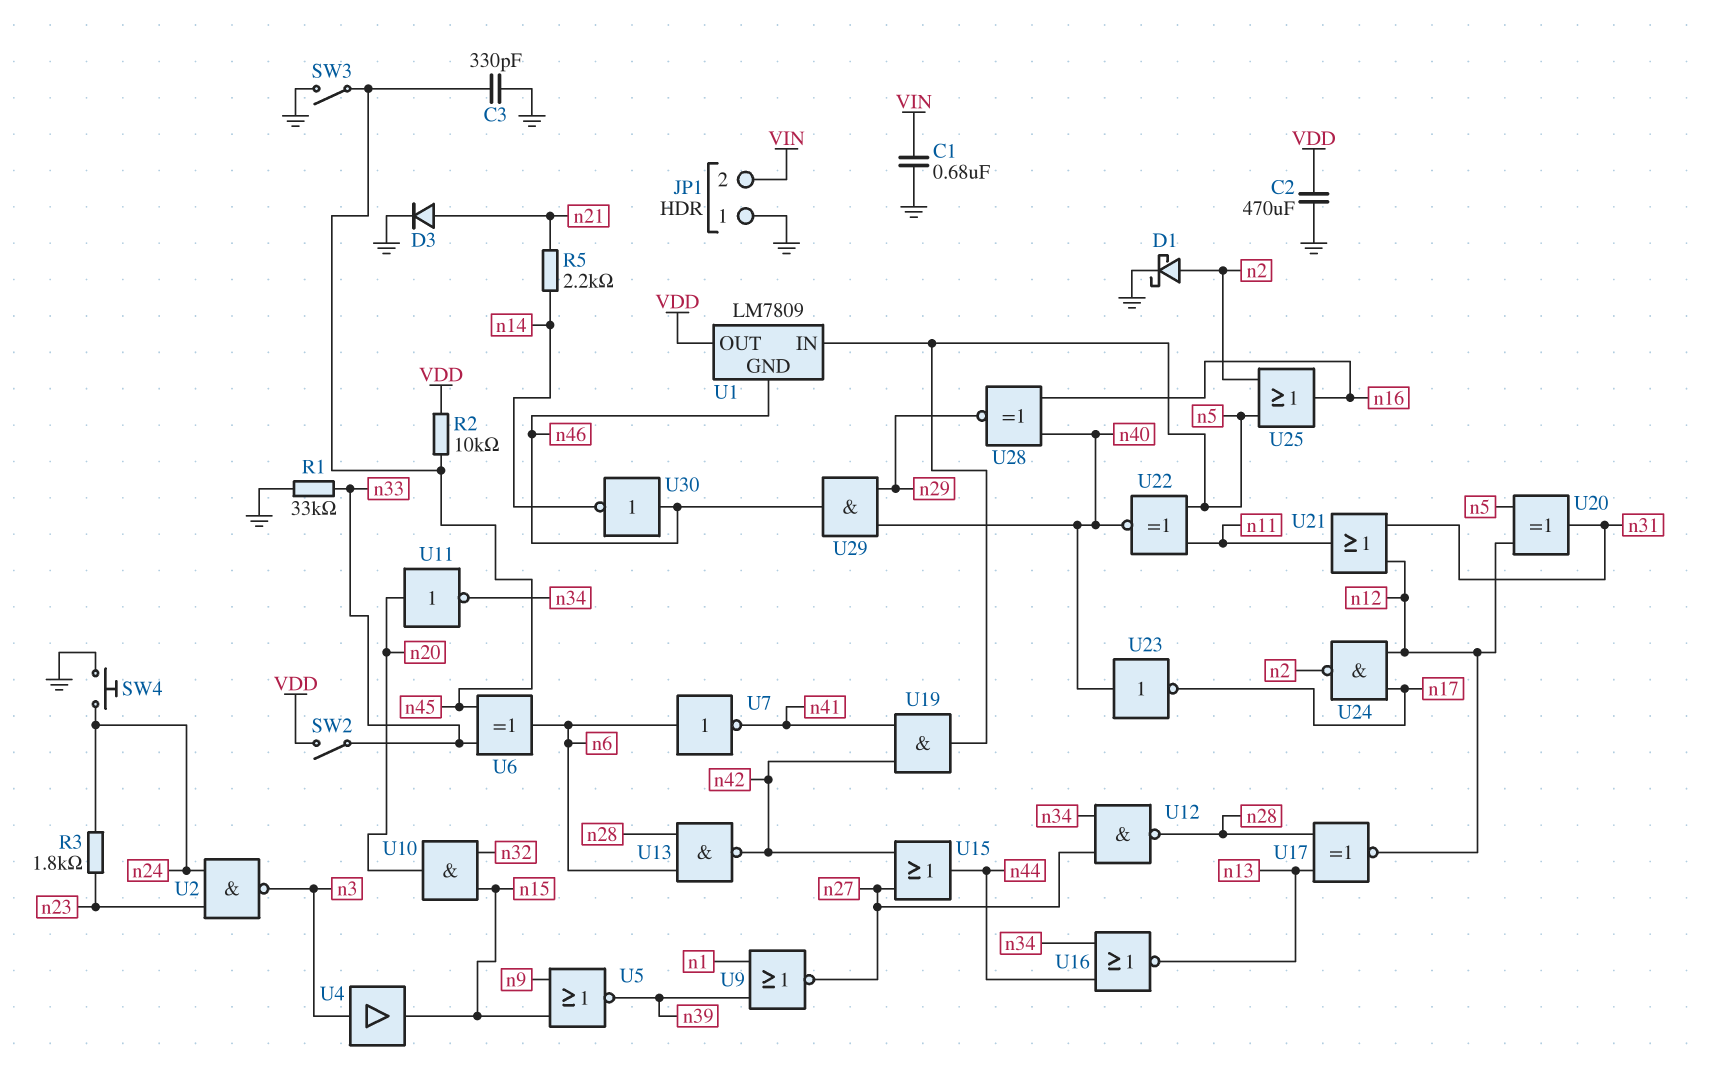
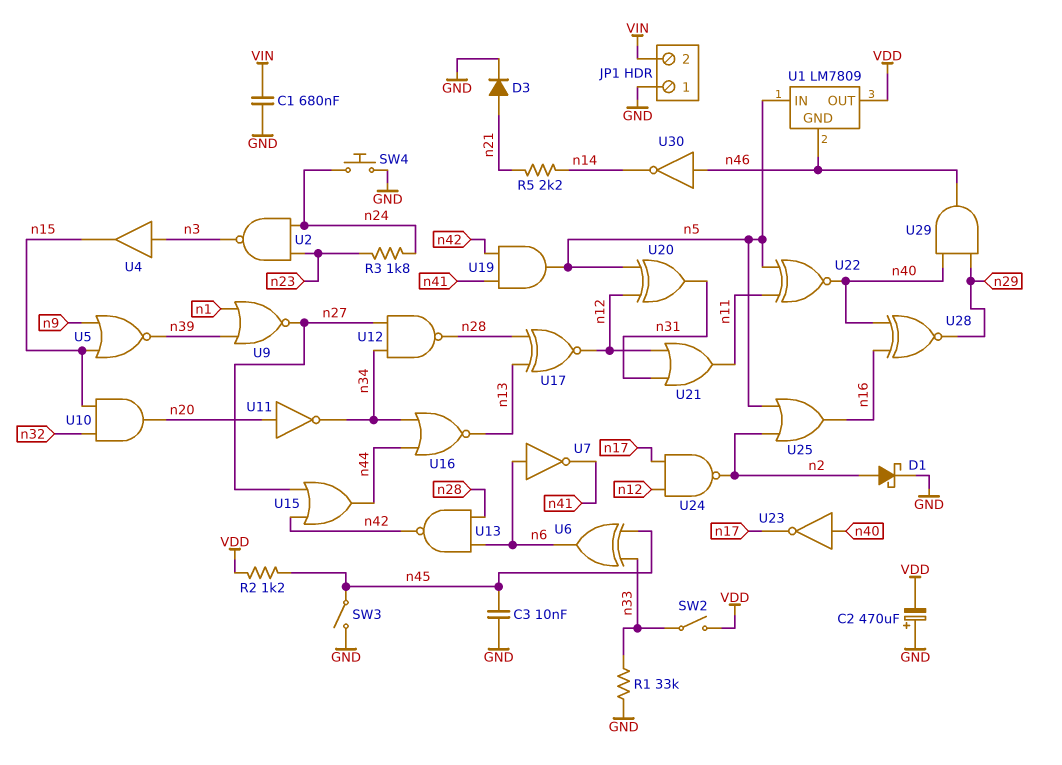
C2: 470uF (GND, VDD) -> 470uF (plus GND, minus VDD)
C3: 330pF (GND, n45) -> 10nF (GND, n45)
R2: 10k (VDD, n45) -> 1.2k (VDD, n45)

